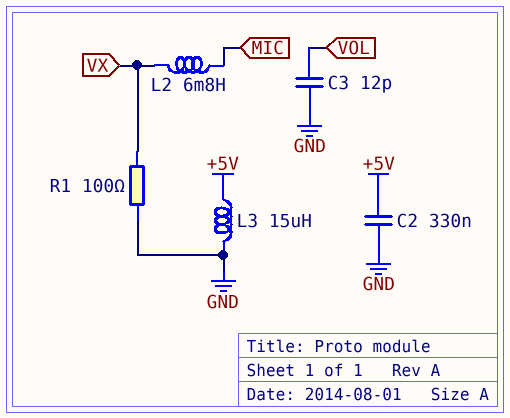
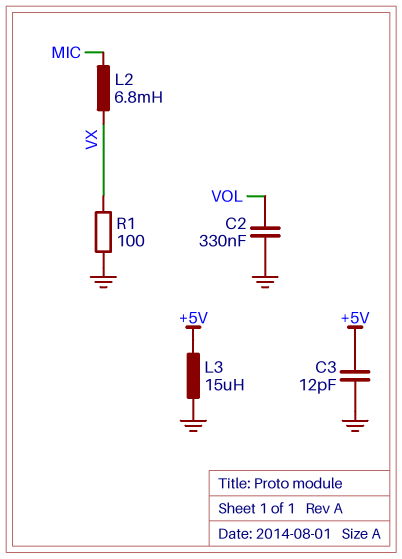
C2: 330nF (+5V, GND) -> 330nF (GND, VOL)
C3: 12pF (GND, VOL) -> 12pF (+5V, GND)

